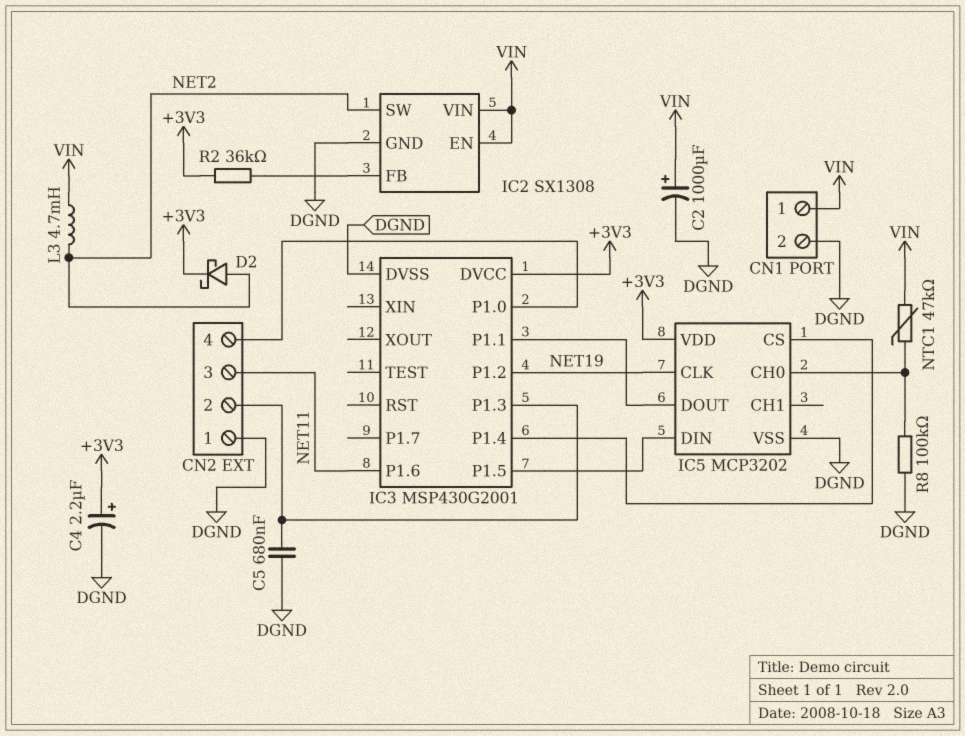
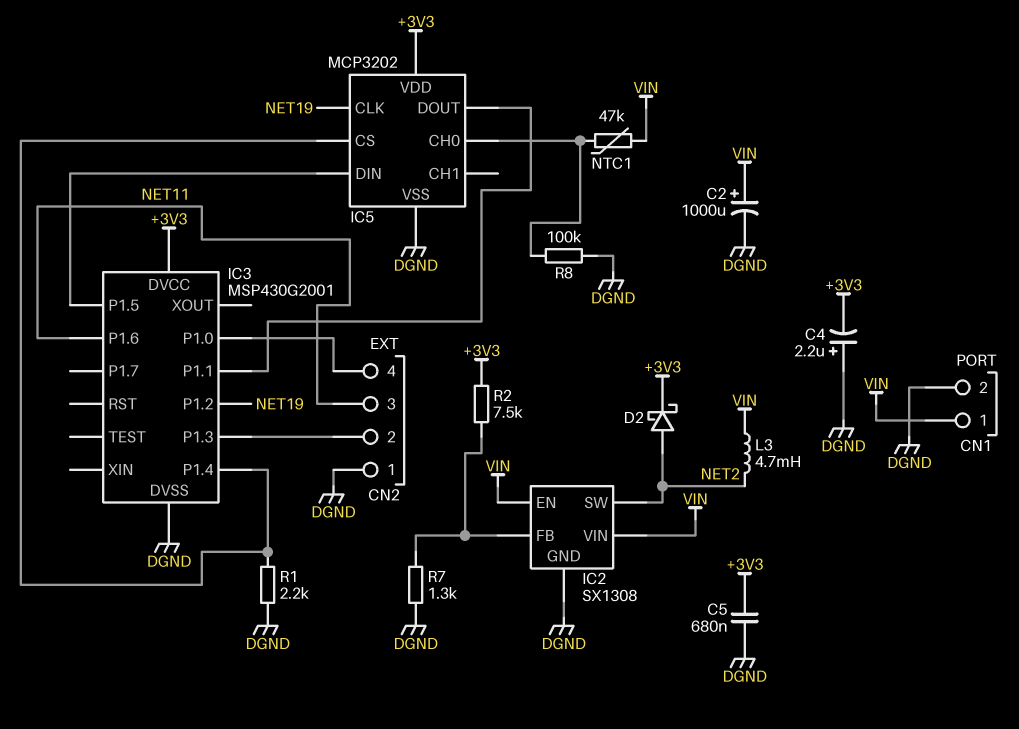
C4: 2.2uF (plus +3V3, minus DGND) -> 2.2uF (plus DGND, minus +3V3)
C5: 680nF (CN2/2, DGND) -> 680nF (+3V3, DGND)
R1: none -> 2.2k (DGND, IC3/P1.4)
R2: 36k (+3V3, IC2/FB) -> 7.5k (+3V3, IC2/FB)
R7: none -> 1.3k (DGND, IC2/FB)

